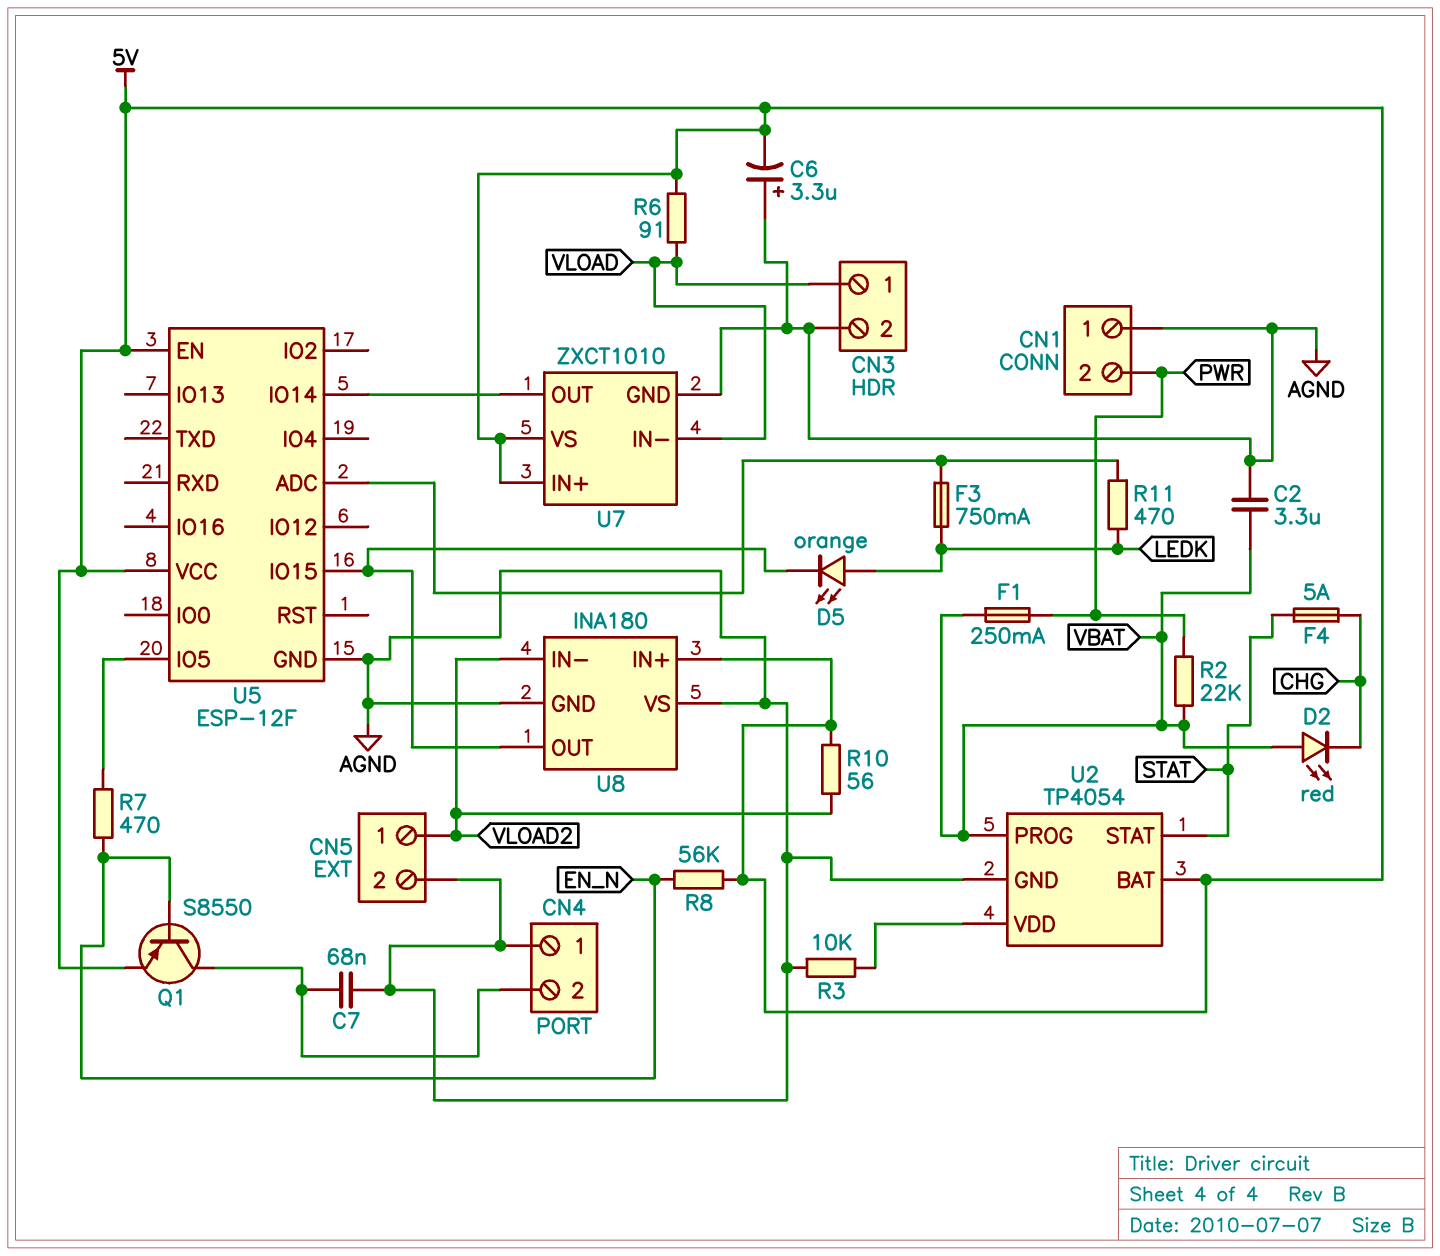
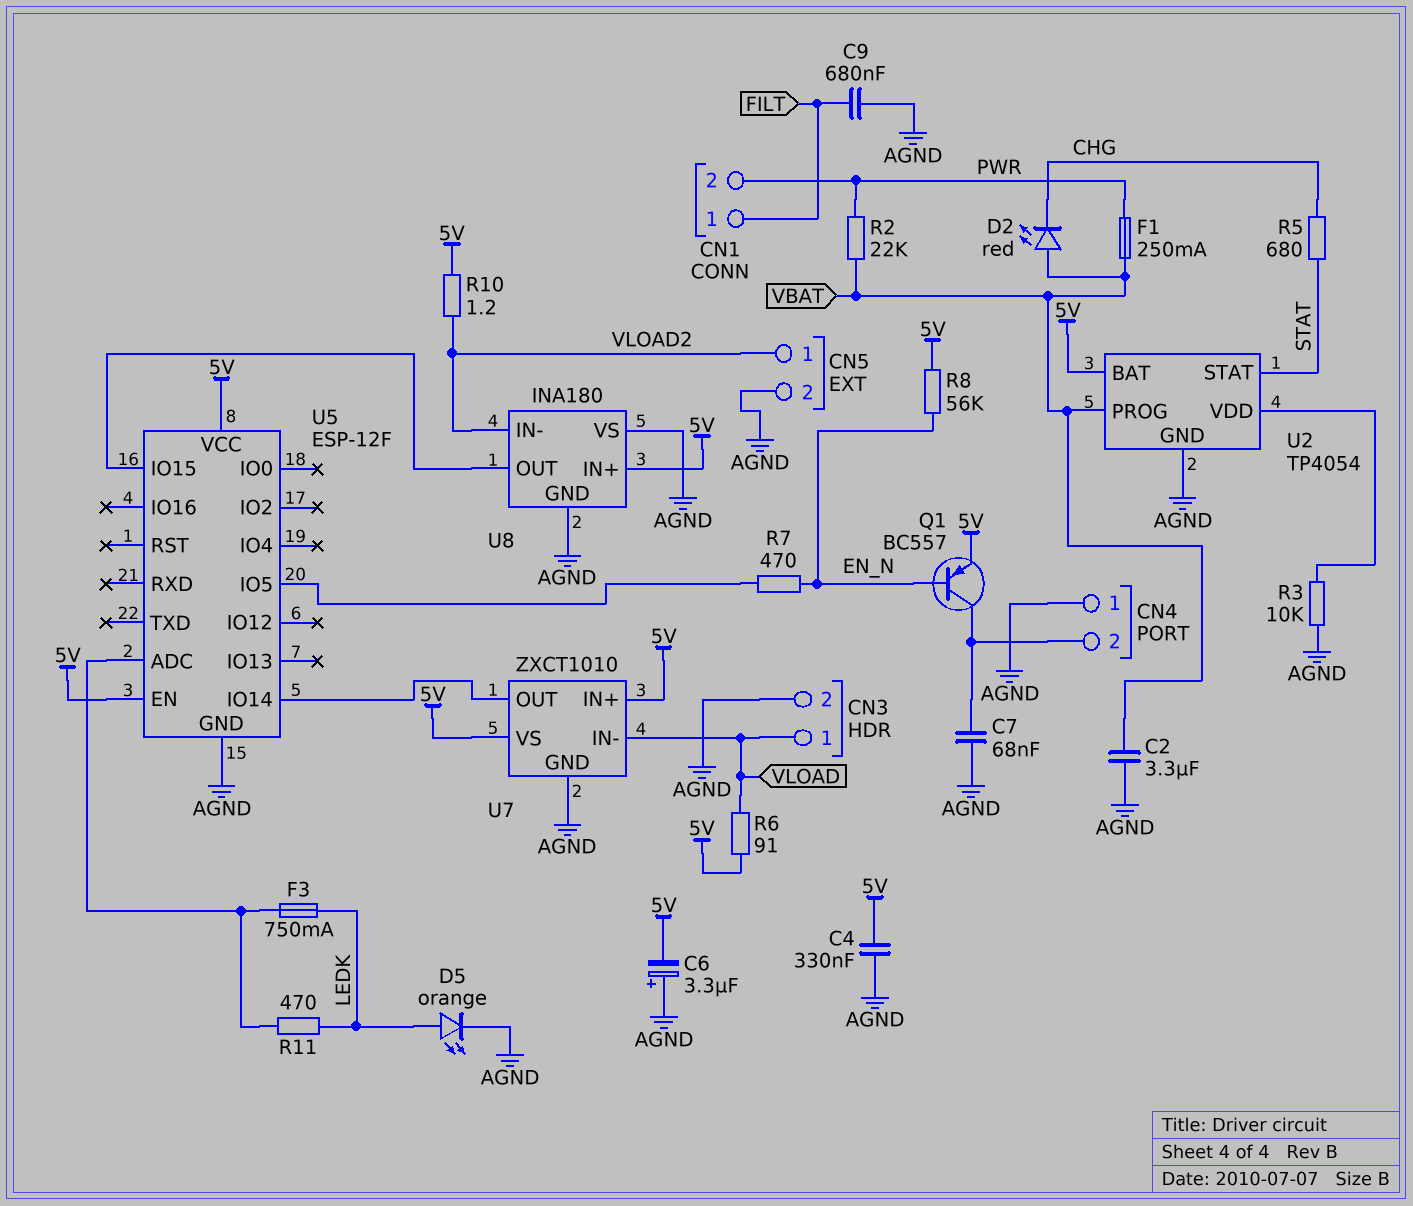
C4: none -> 330nF (5V, AGND)
C9: none -> 680nF (AGND, FILT)
CN1 pin 1: AGND -> FILT
D5: LED orange (A LEDK, K U5/IO15) -> LED orange (A LEDK, K AGND)
F4: 5A (CHG, STAT) -> none
Q1: PNP S8550 (B EN_N, C CN4/2, E 5V) -> PNP BC557 (B EN_N, C CN4/2, E 5V)
R5: none -> 680 (CHG, STAT)
R10: 56 (5V, VLOAD2) -> 1.2 (5V, VLOAD2)

